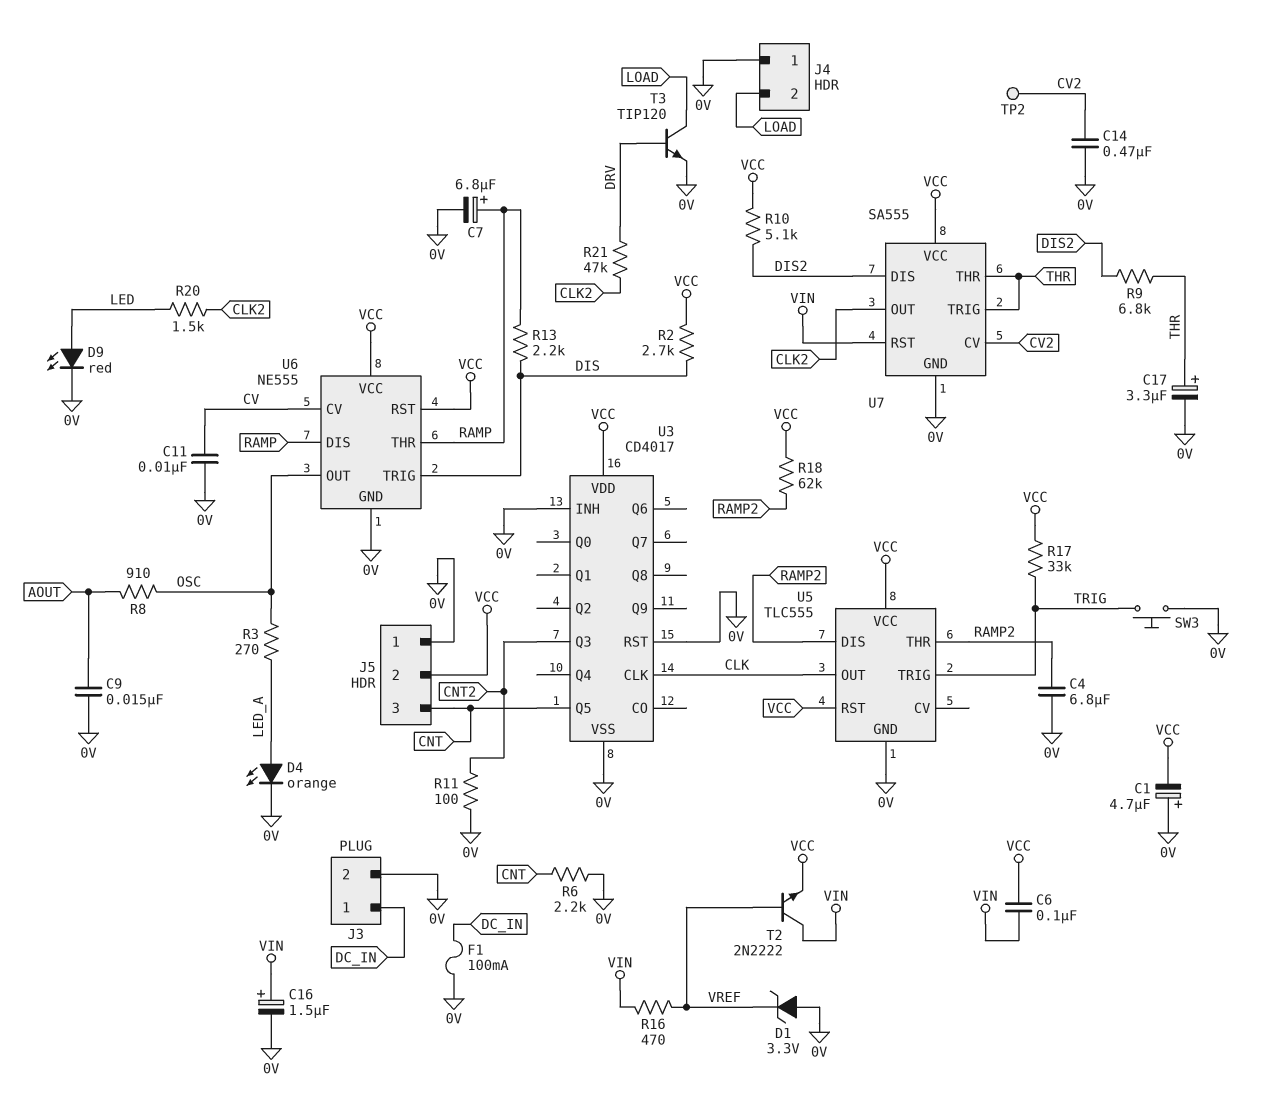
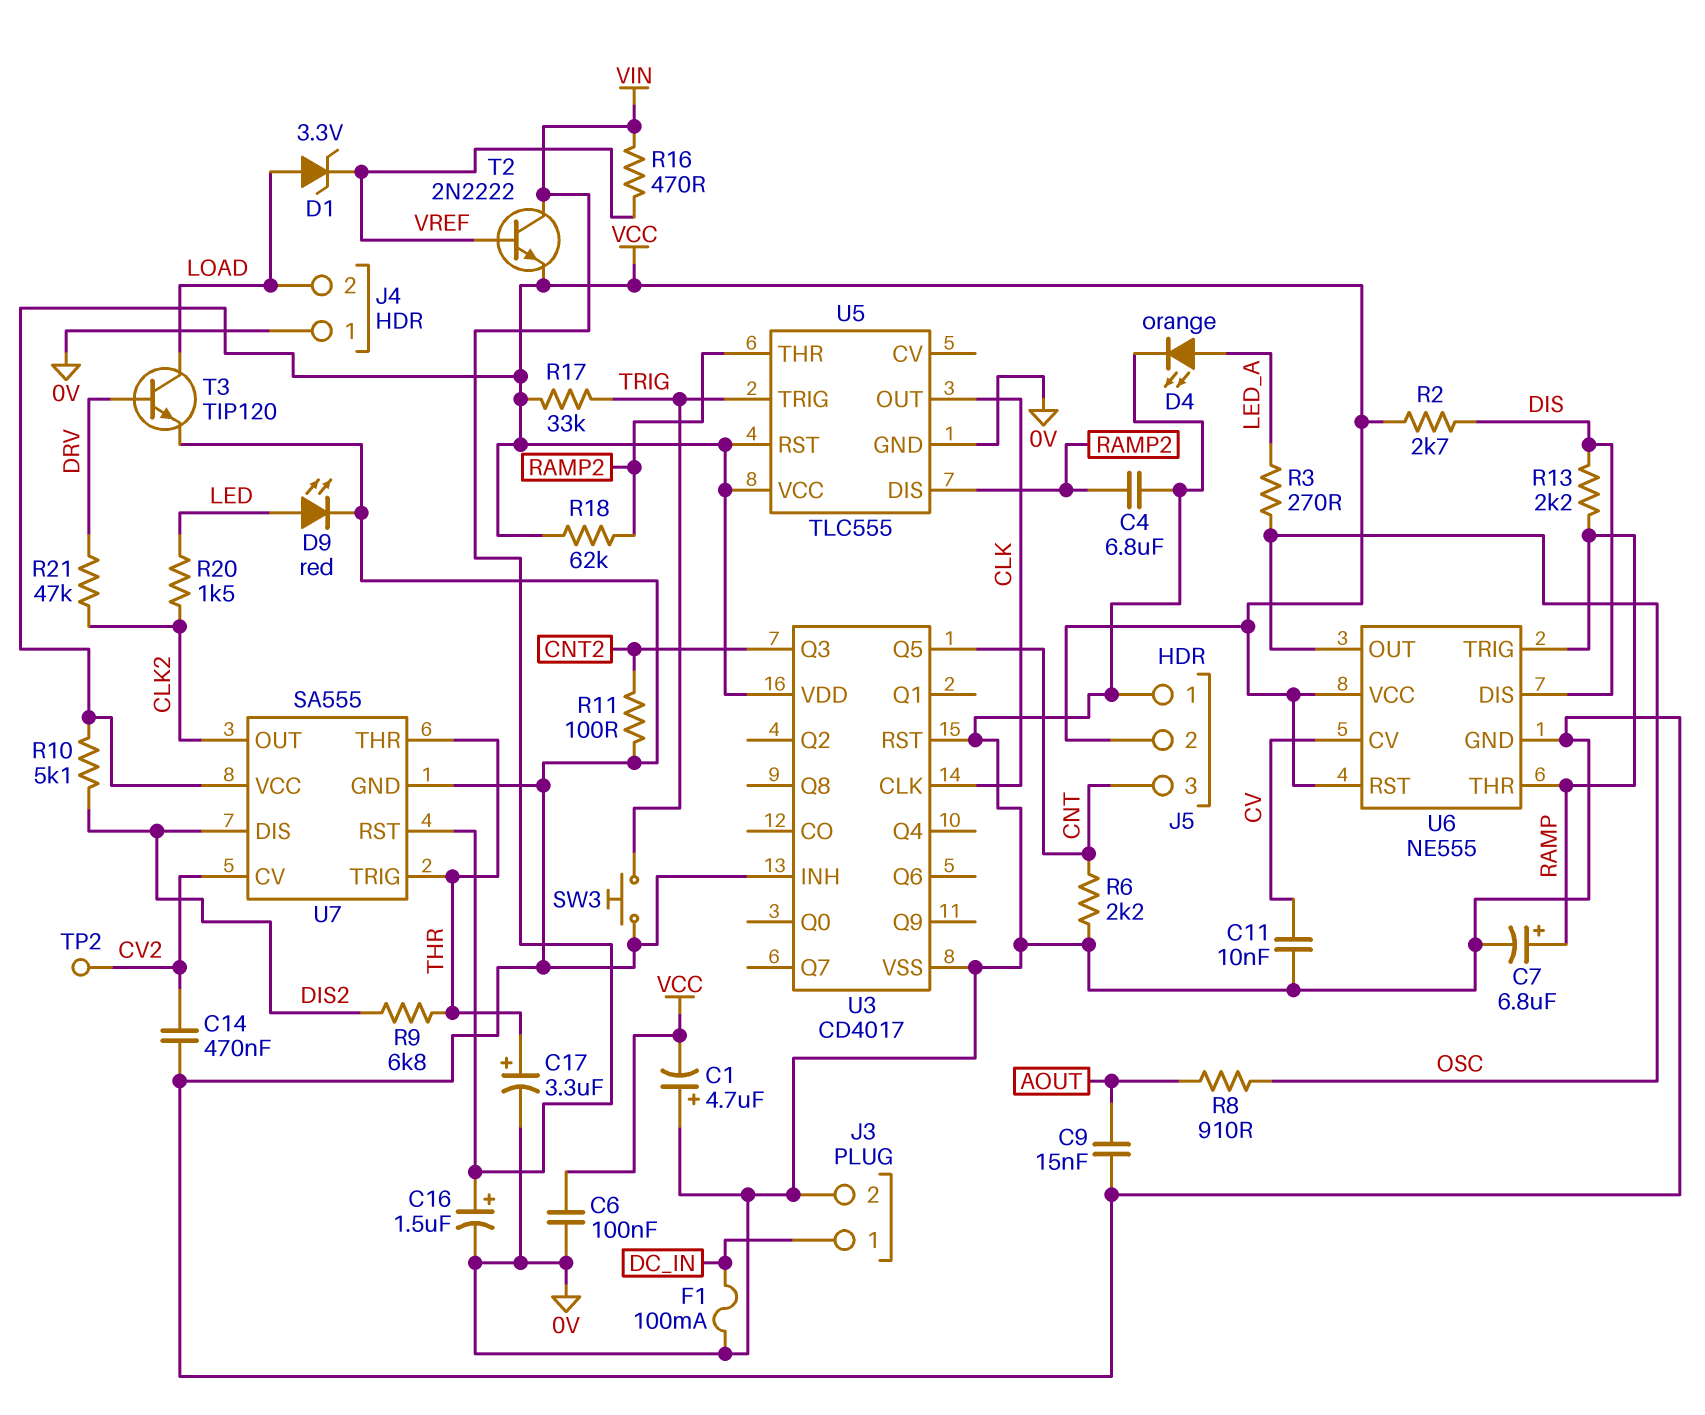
C6: 100nF (VCC, VIN) -> 100nF (0V, VCC)
D1: zener 3.3V (A 0V, K VREF) -> zener 3.3V (A LOAD, K VREF)
U6 pin DIS: RAMP -> DIS
U6 pin TRIG: DIS -> RAMP

